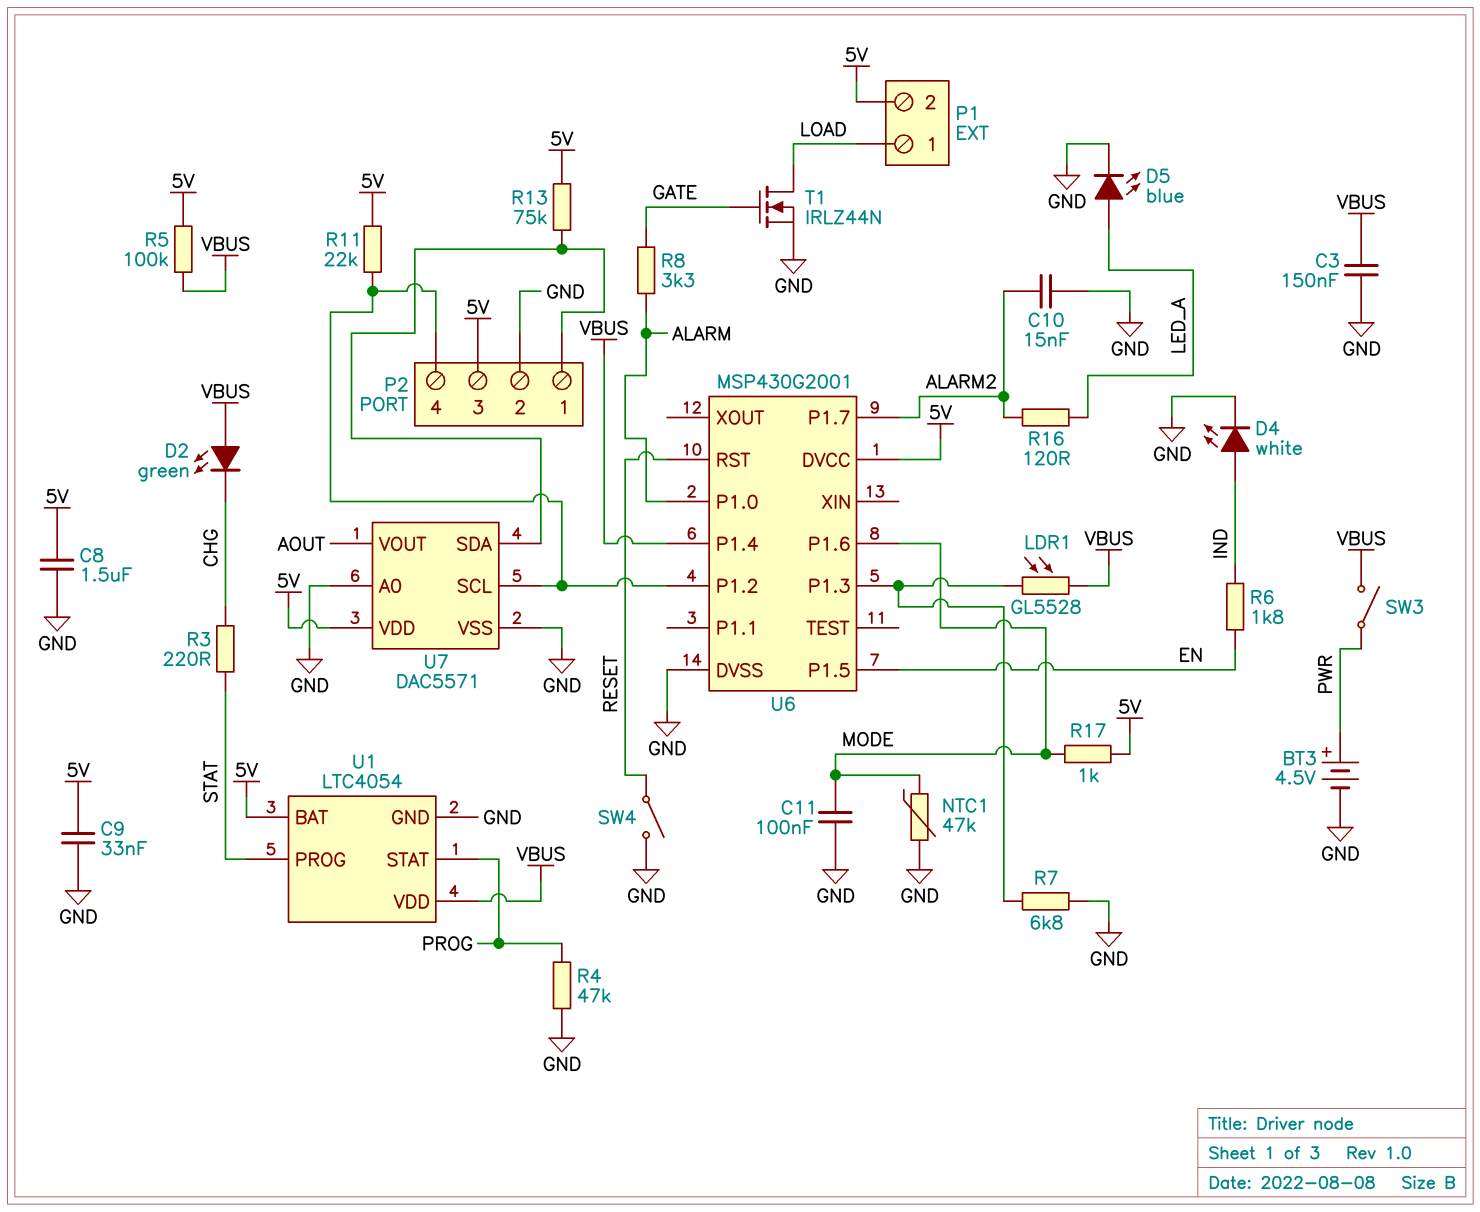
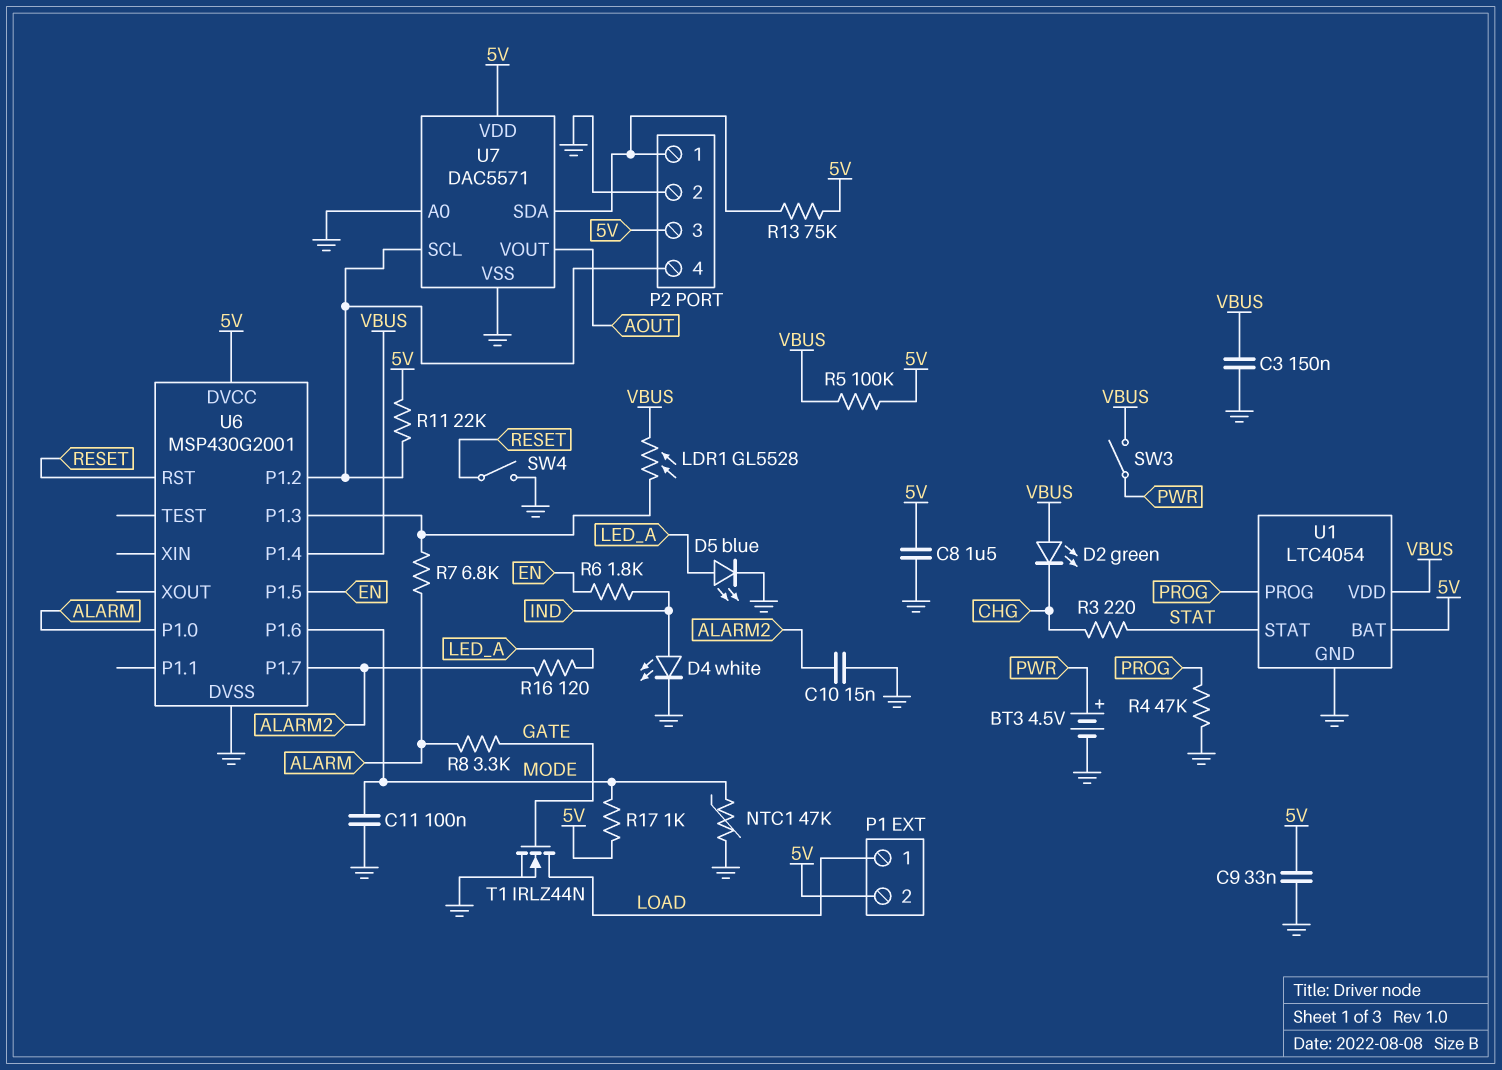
R7: 6.8k (GND, U6/P1.3) -> 6.8k (ALARM, U6/P1.3)
U1 pin PROG: STAT -> PROG
U1 pin STAT: PROG -> STAT

